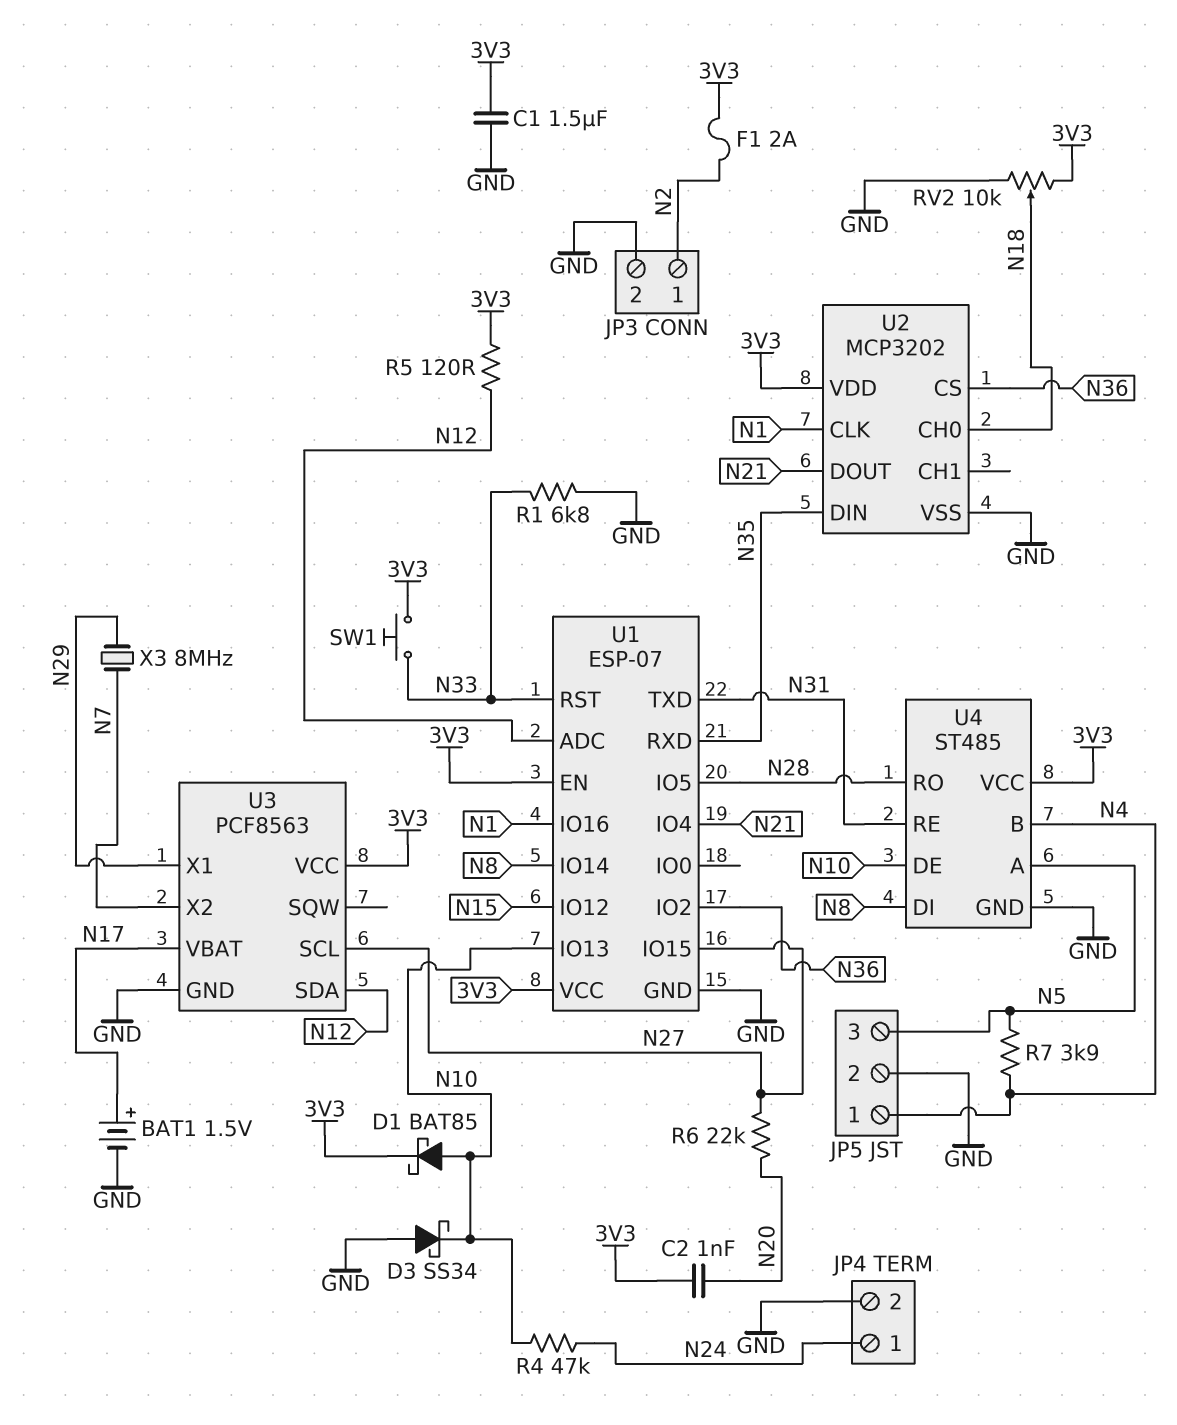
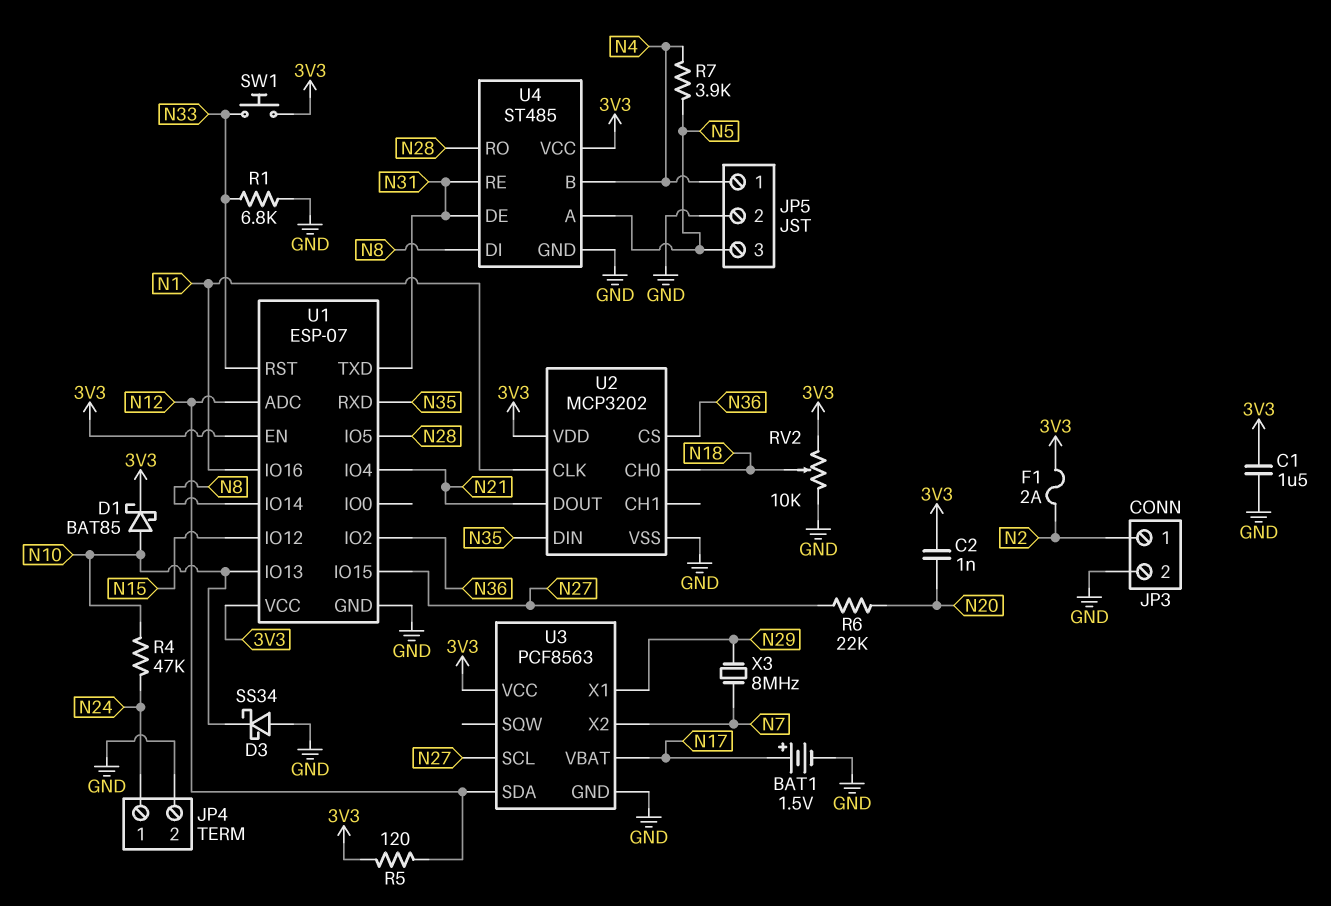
U4 pin DE: N10 -> N31

